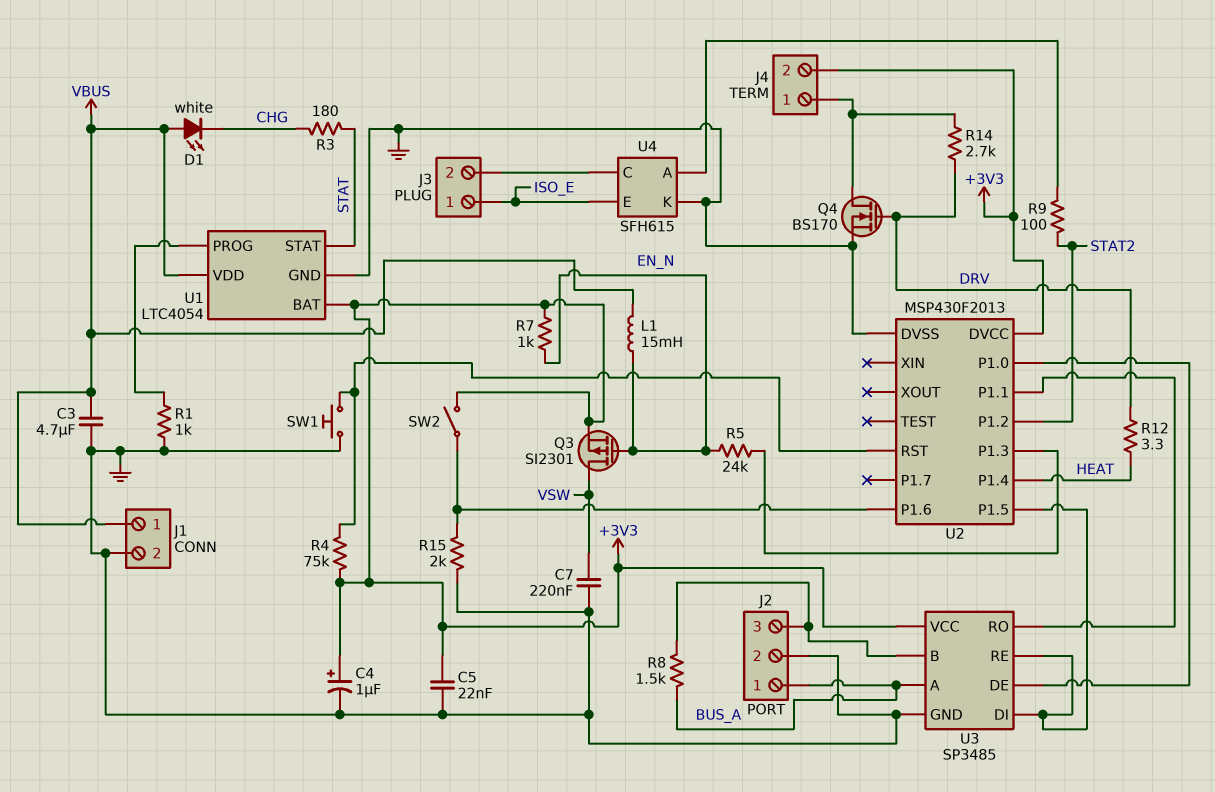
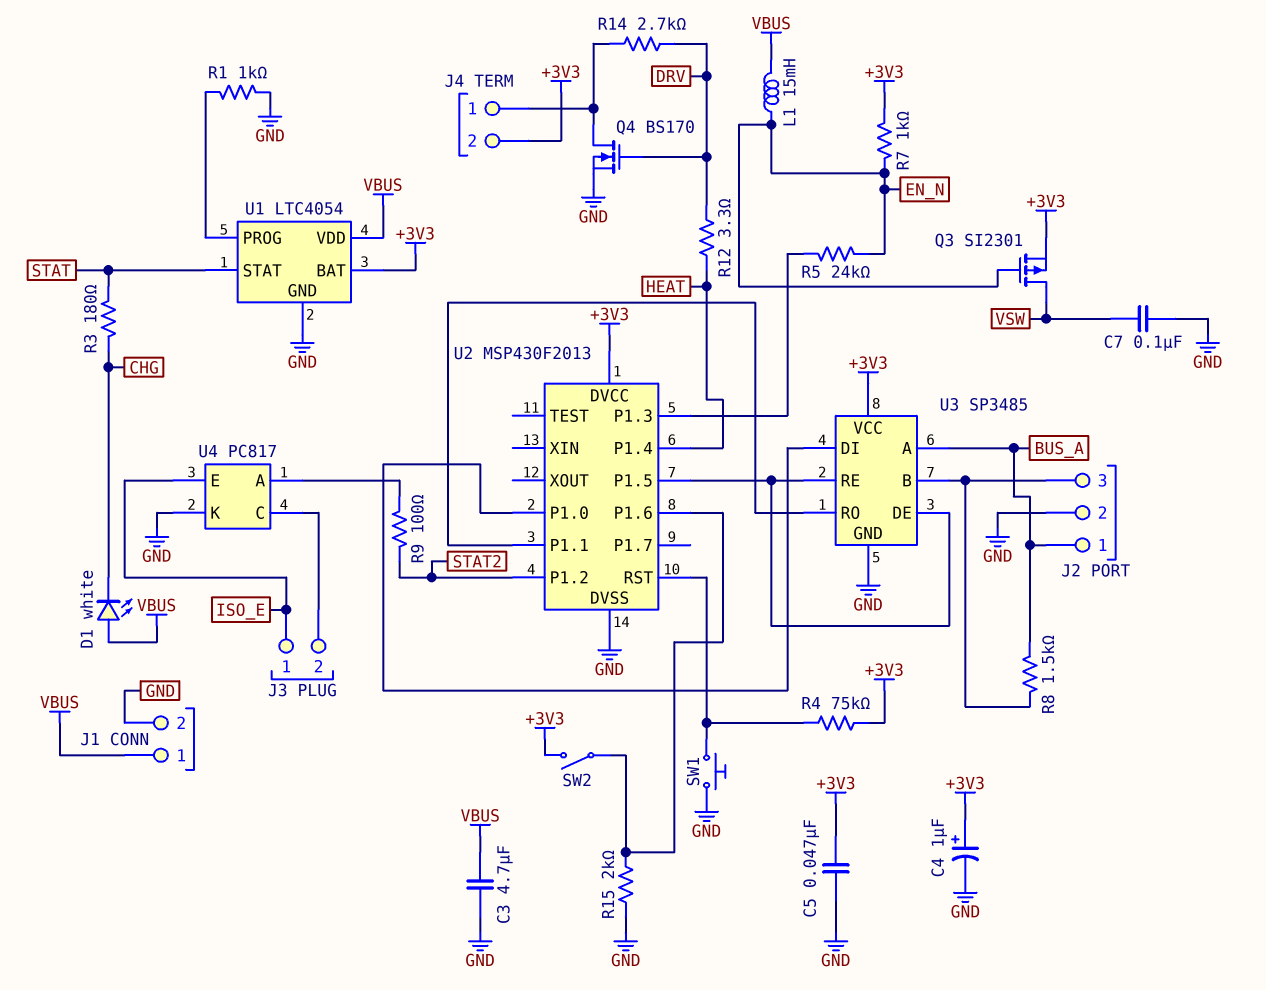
C5: 22nF (+3V3, GND) -> 47nF (+3V3, GND)
C7: 220nF (GND, VSW) -> 100nF (GND, VSW)
U3 pin DE: U2/P1.0 -> U2/P1.5
U3 pin DI: U2/P1.5 -> U2/P1.0
U4: SFH615 -> PC817

